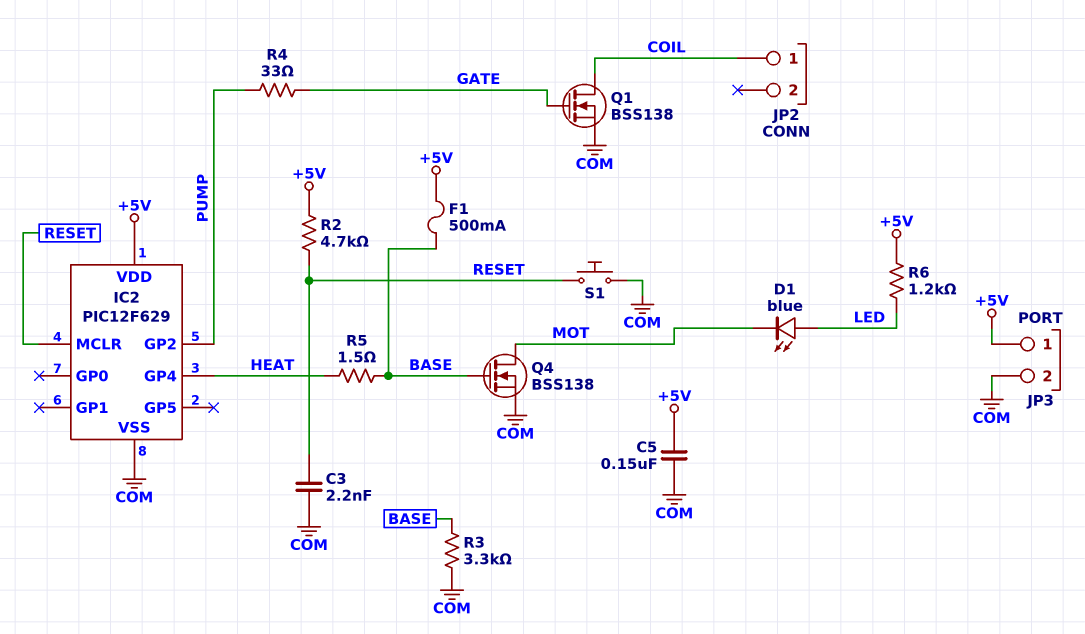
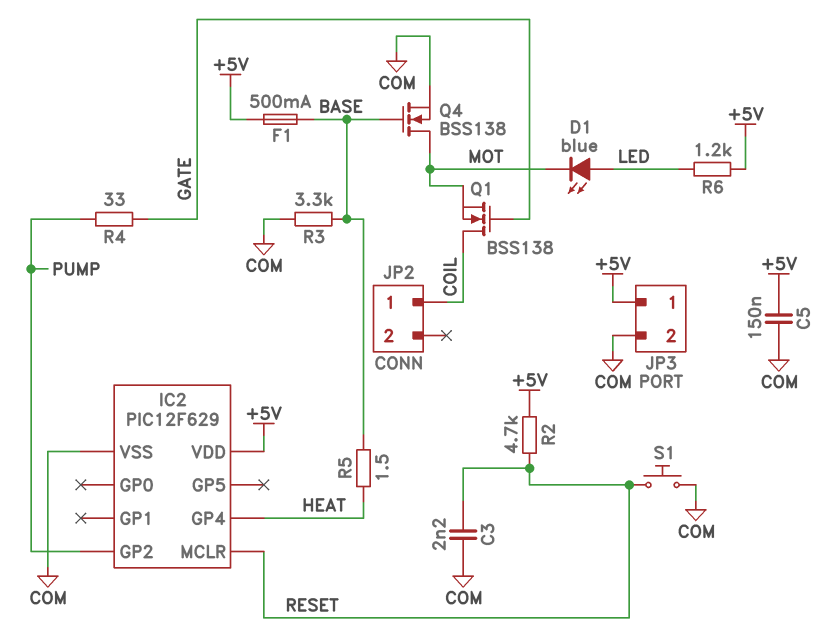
Q1: NMOS BSS138 (G GATE, D COIL, S COM) -> NMOS BSS138 (G GATE, D COIL, S MOT)

